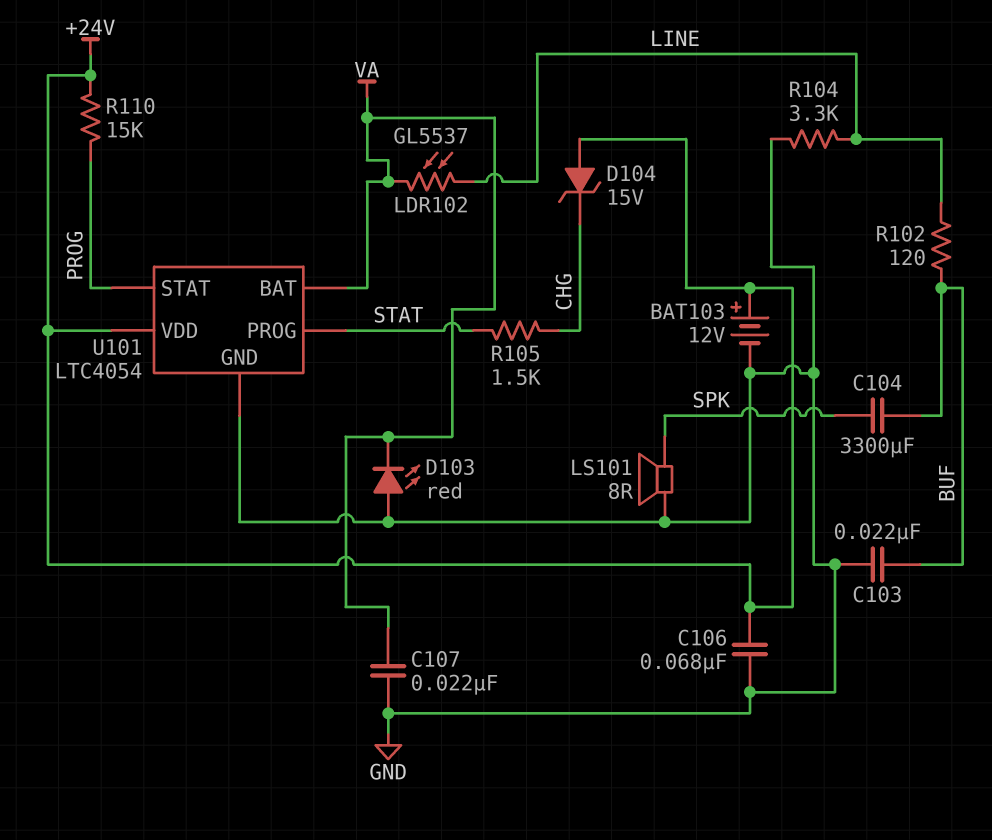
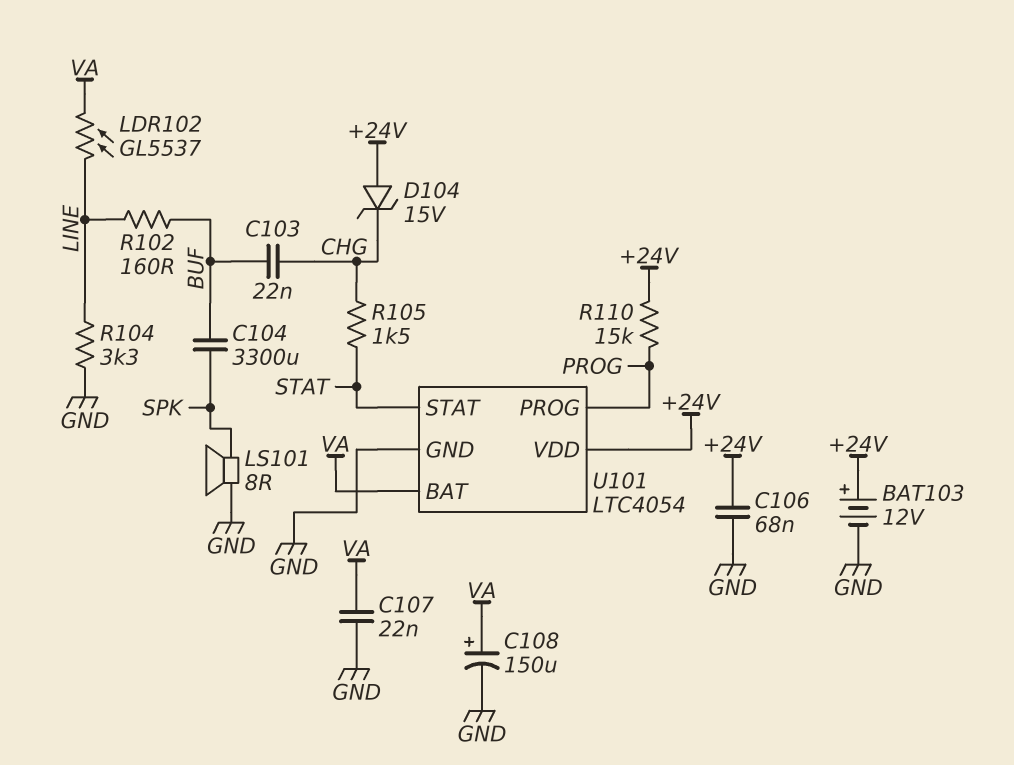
C103: 22nF (BUF, GND) -> 22nF (BUF, CHG)
C108: none -> 150uF (plus VA, minus GND)
D103: LED red (A GND, K VA) -> none
R102: 120 (BUF, LINE) -> 160 (BUF, LINE)
U101 pin PROG: STAT -> PROG
U101 pin STAT: PROG -> STAT

